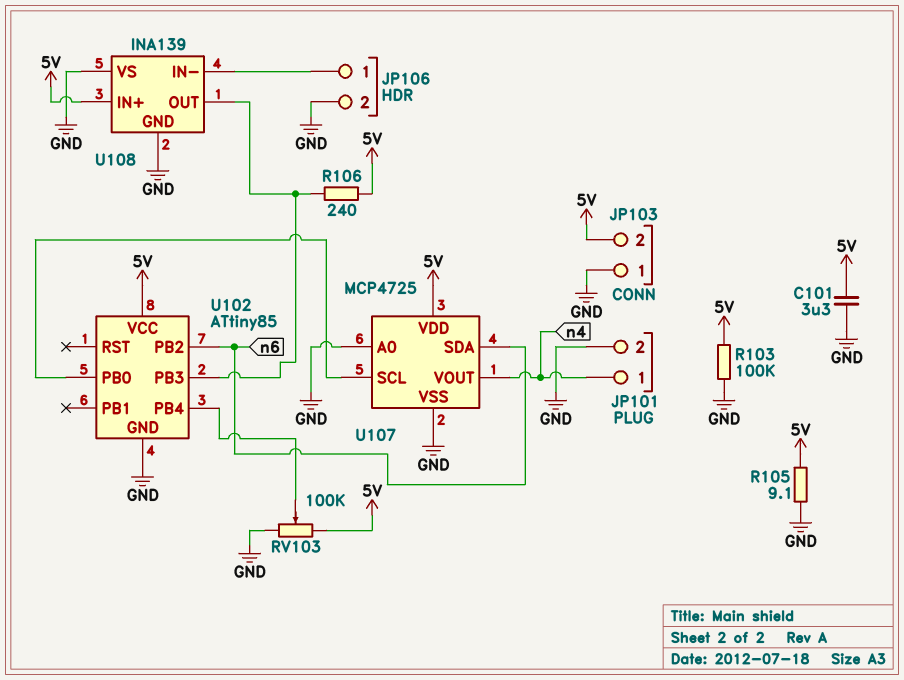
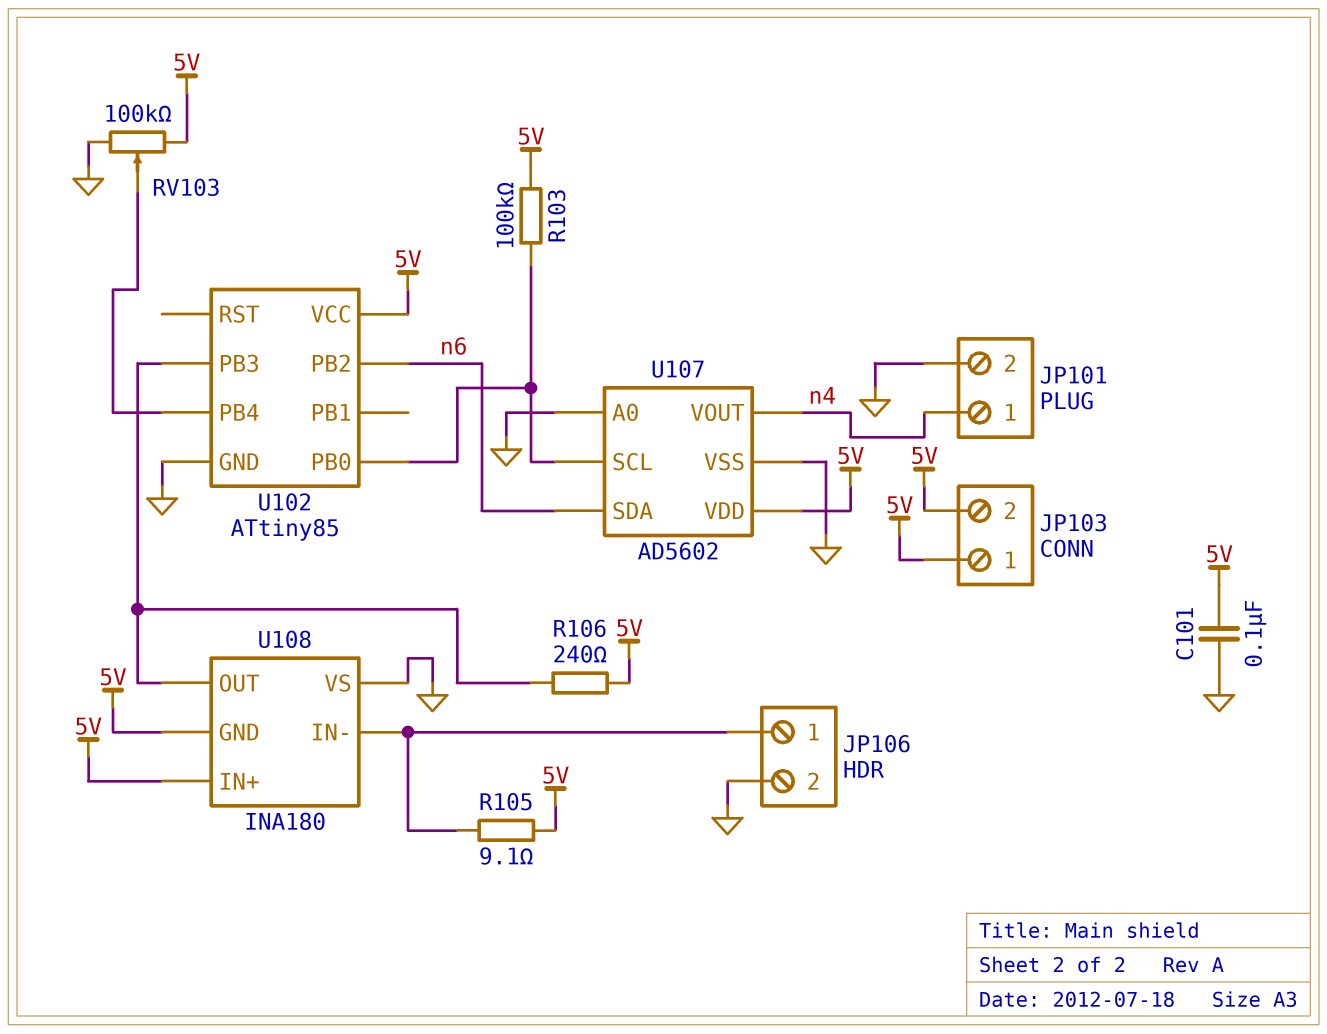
C101: 3.3uF (5V, GND) -> 100nF (5V, GND)
JP103 pin 1: GND -> 5V
R103: 100k (5V, GND) -> 100k (5V, U102/PB0)
R105: 9.1 (5V, GND) -> 9.1 (5V, JP106/1)
U107: MCP4725 -> AD5602
U108: INA139 -> INA180
U108 pin GND: GND -> 5V

